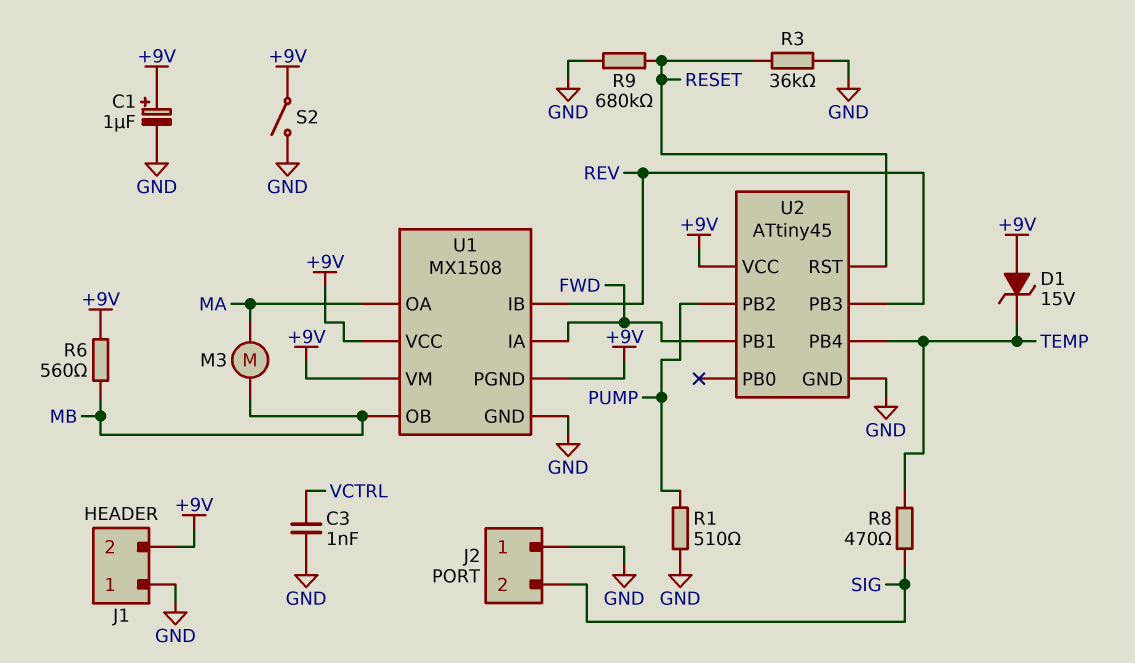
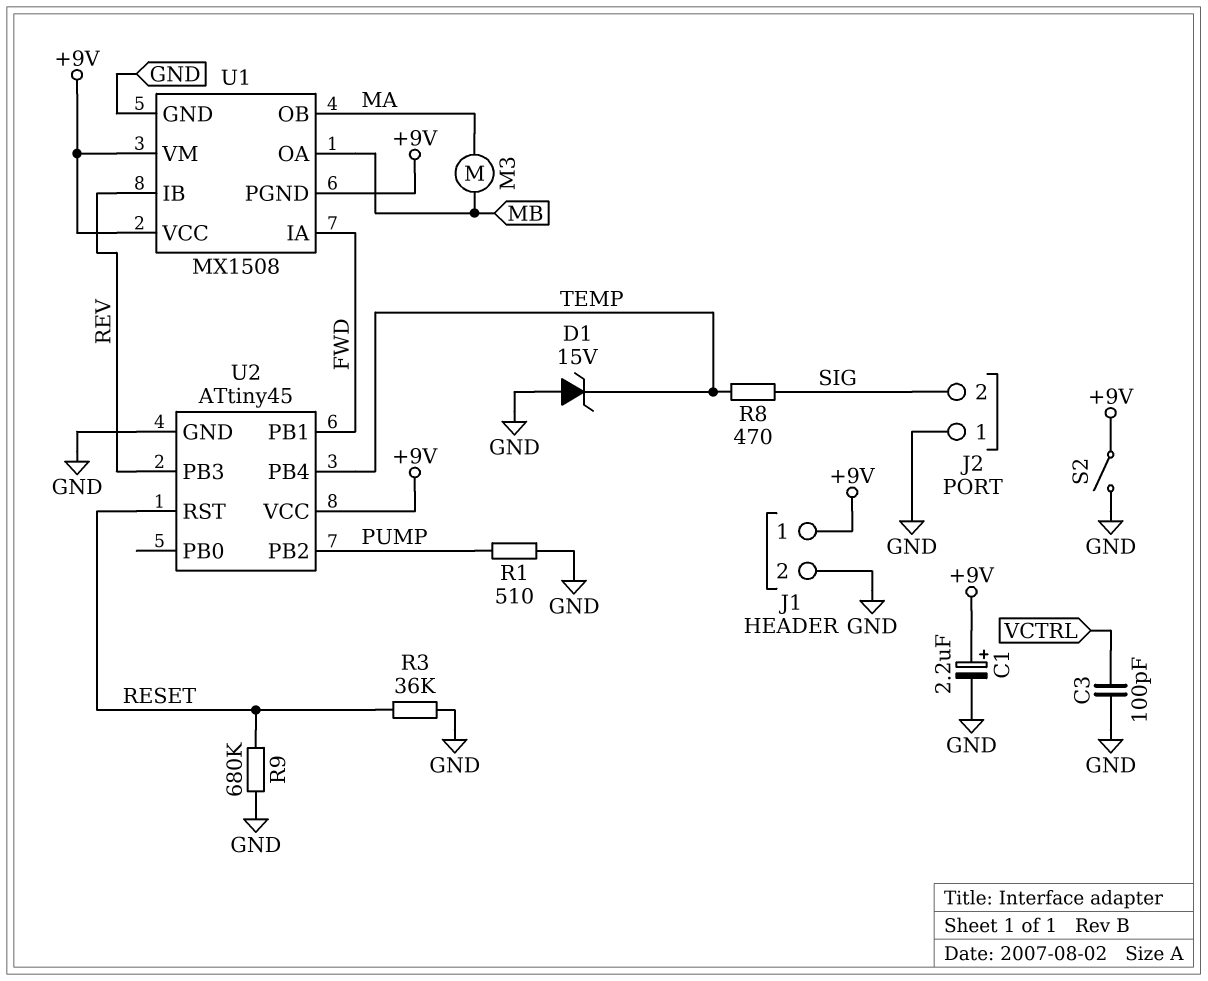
C1: 1uF (plus +9V, minus GND) -> 2.2uF (plus +9V, minus GND)
C3: 1nF (GND, VCTRL) -> 100pF (GND, VCTRL)
D1: zener 15V (A +9V, K TEMP) -> zener 15V (A GND, K TEMP)
J1 pin 1: GND -> +9V
J1 pin 2: +9V -> GND
R6: 560 (+9V, MB) -> none
U1 pin OA: MA -> MB
U1 pin OB: MB -> MA

